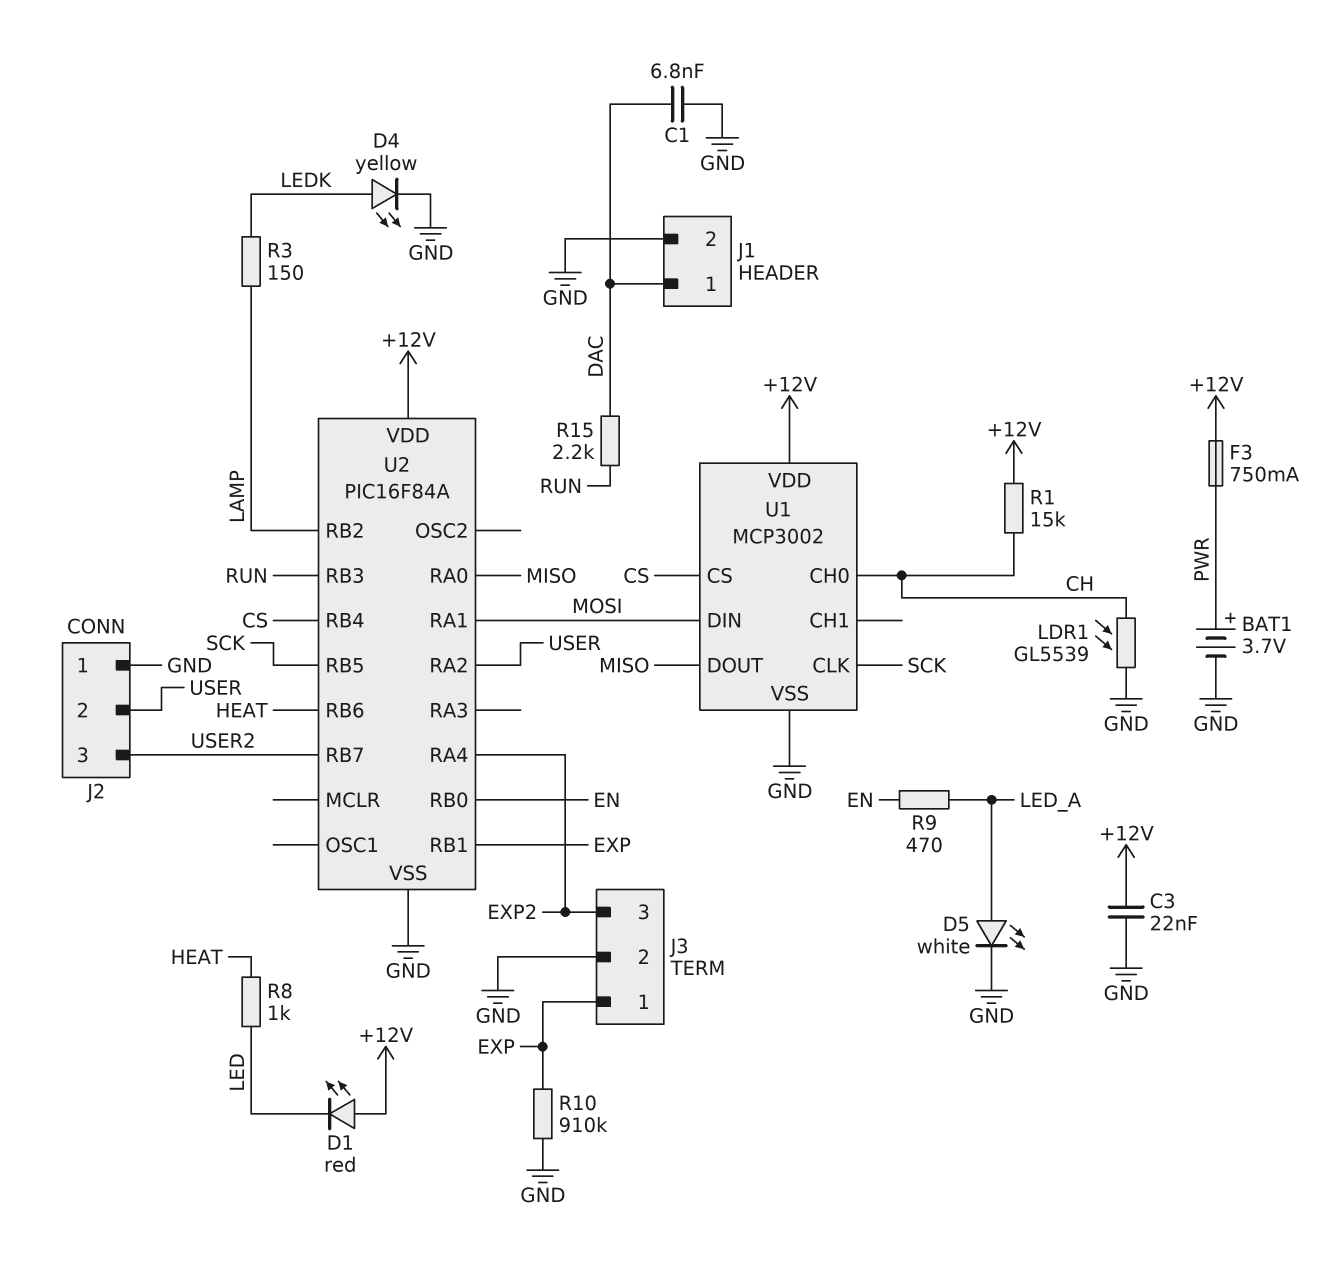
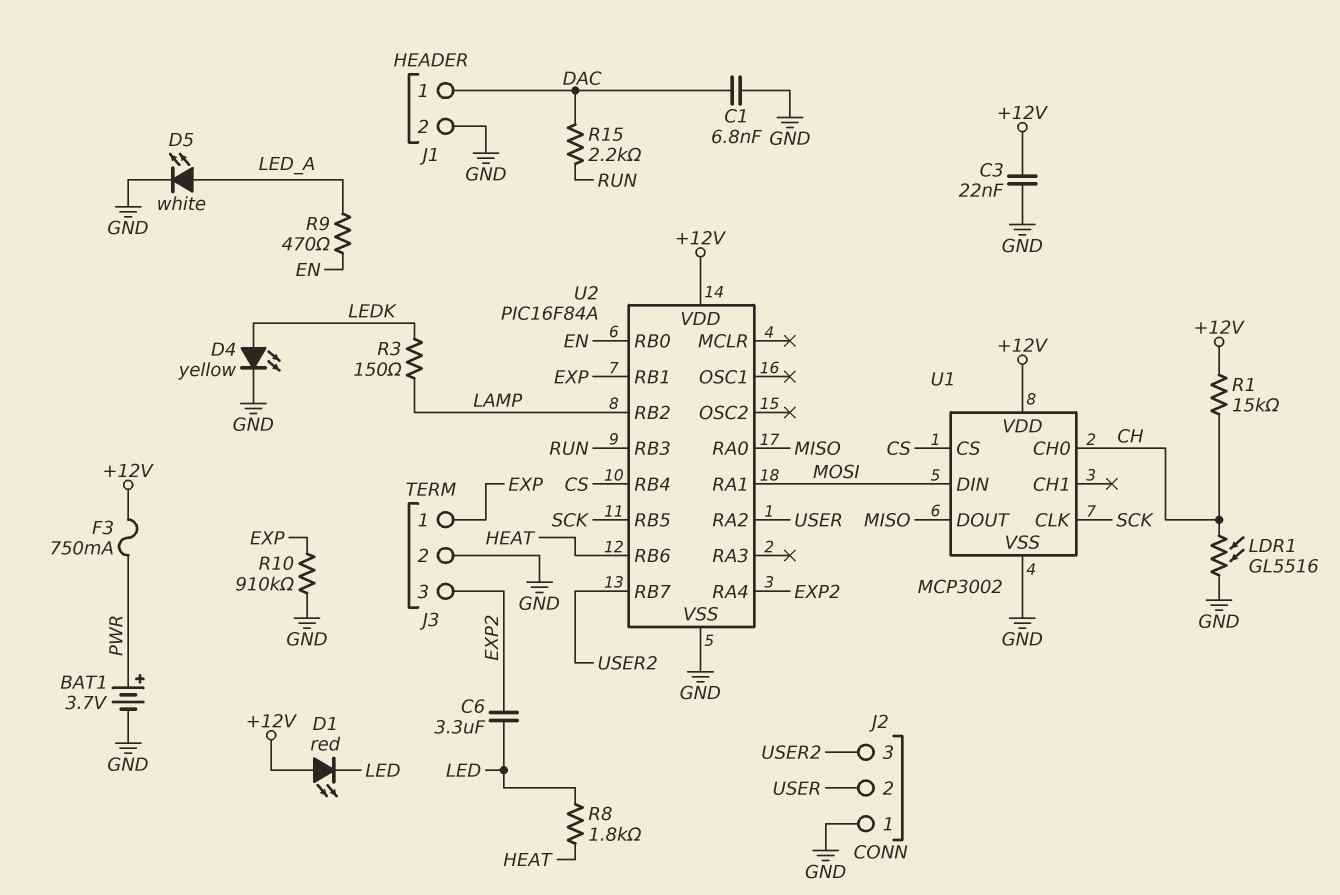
C6: none -> 3.3uF (EXP2, LED)
LDR1: GL5539 (CH, GND) -> GL5516 (CH, GND)
R8: 1k (HEAT, LED) -> 1.8k (HEAT, LED)

